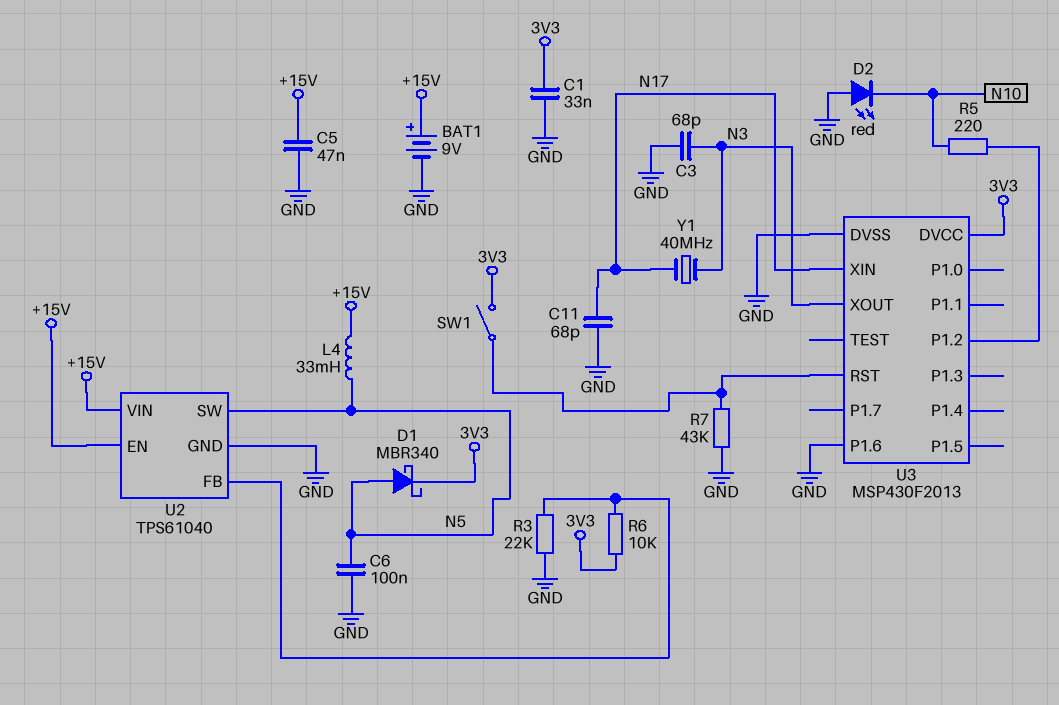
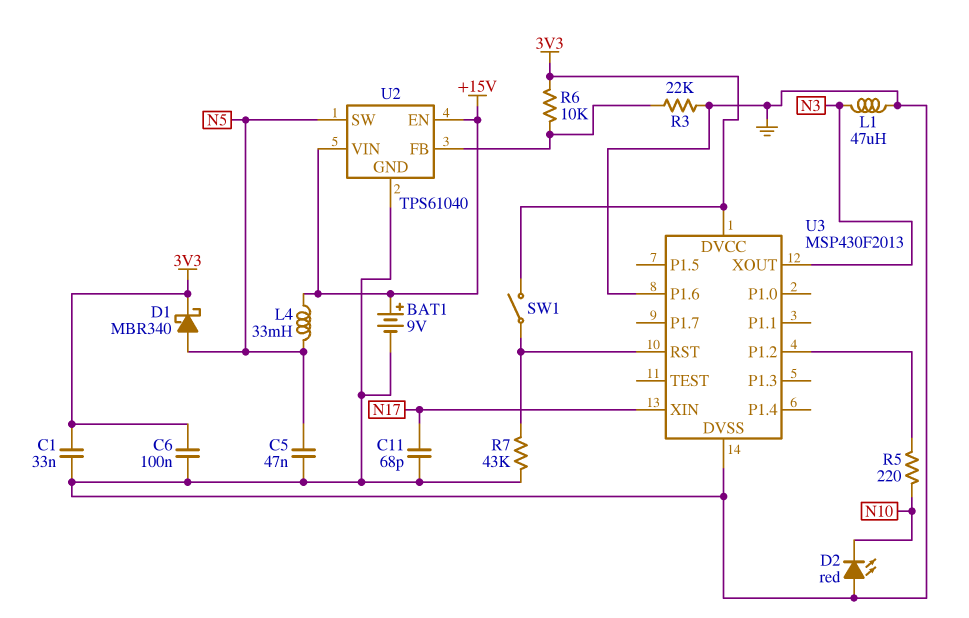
C3: 68pF (GND, N3) -> none
C5: 47nF (+15V, GND) -> 47nF (GND, N5)
C6: 100nF (GND, N5) -> 100nF (3V3, GND)
L1: none -> 47uH (GND, N3)
Y1: 40MHz (N3, N17) -> none

